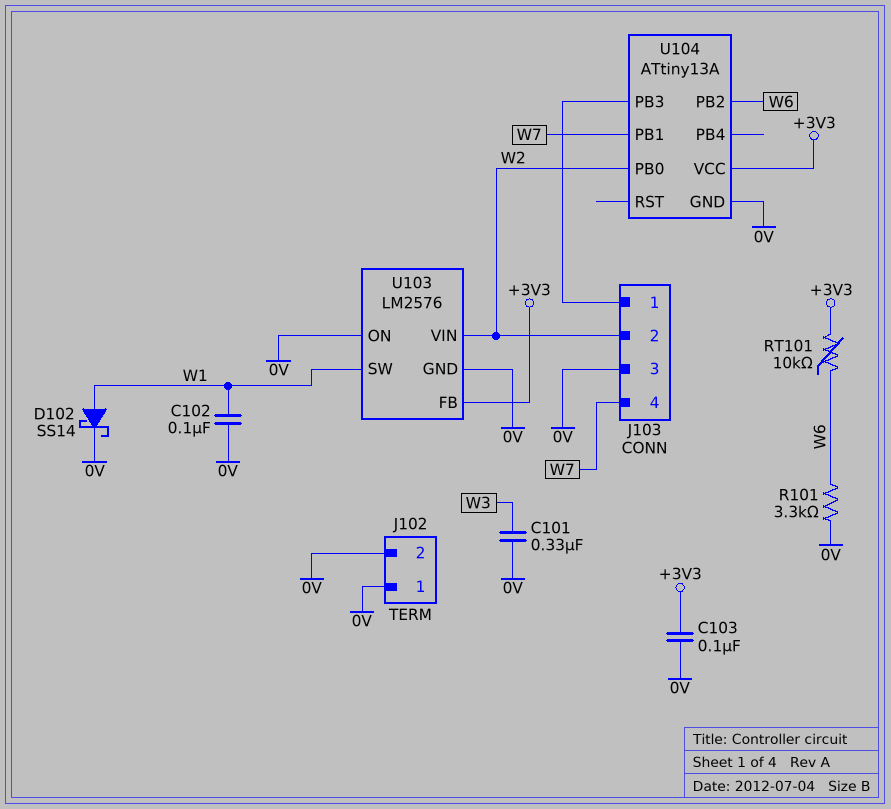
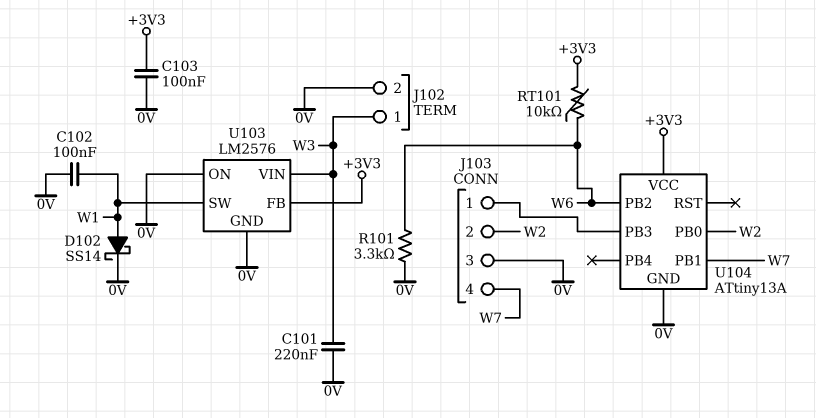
C101: 330nF (0V, W3) -> 220nF (0V, W3)
J102 pin 1: 0V -> W3
U103 pin VIN: W2 -> W3

